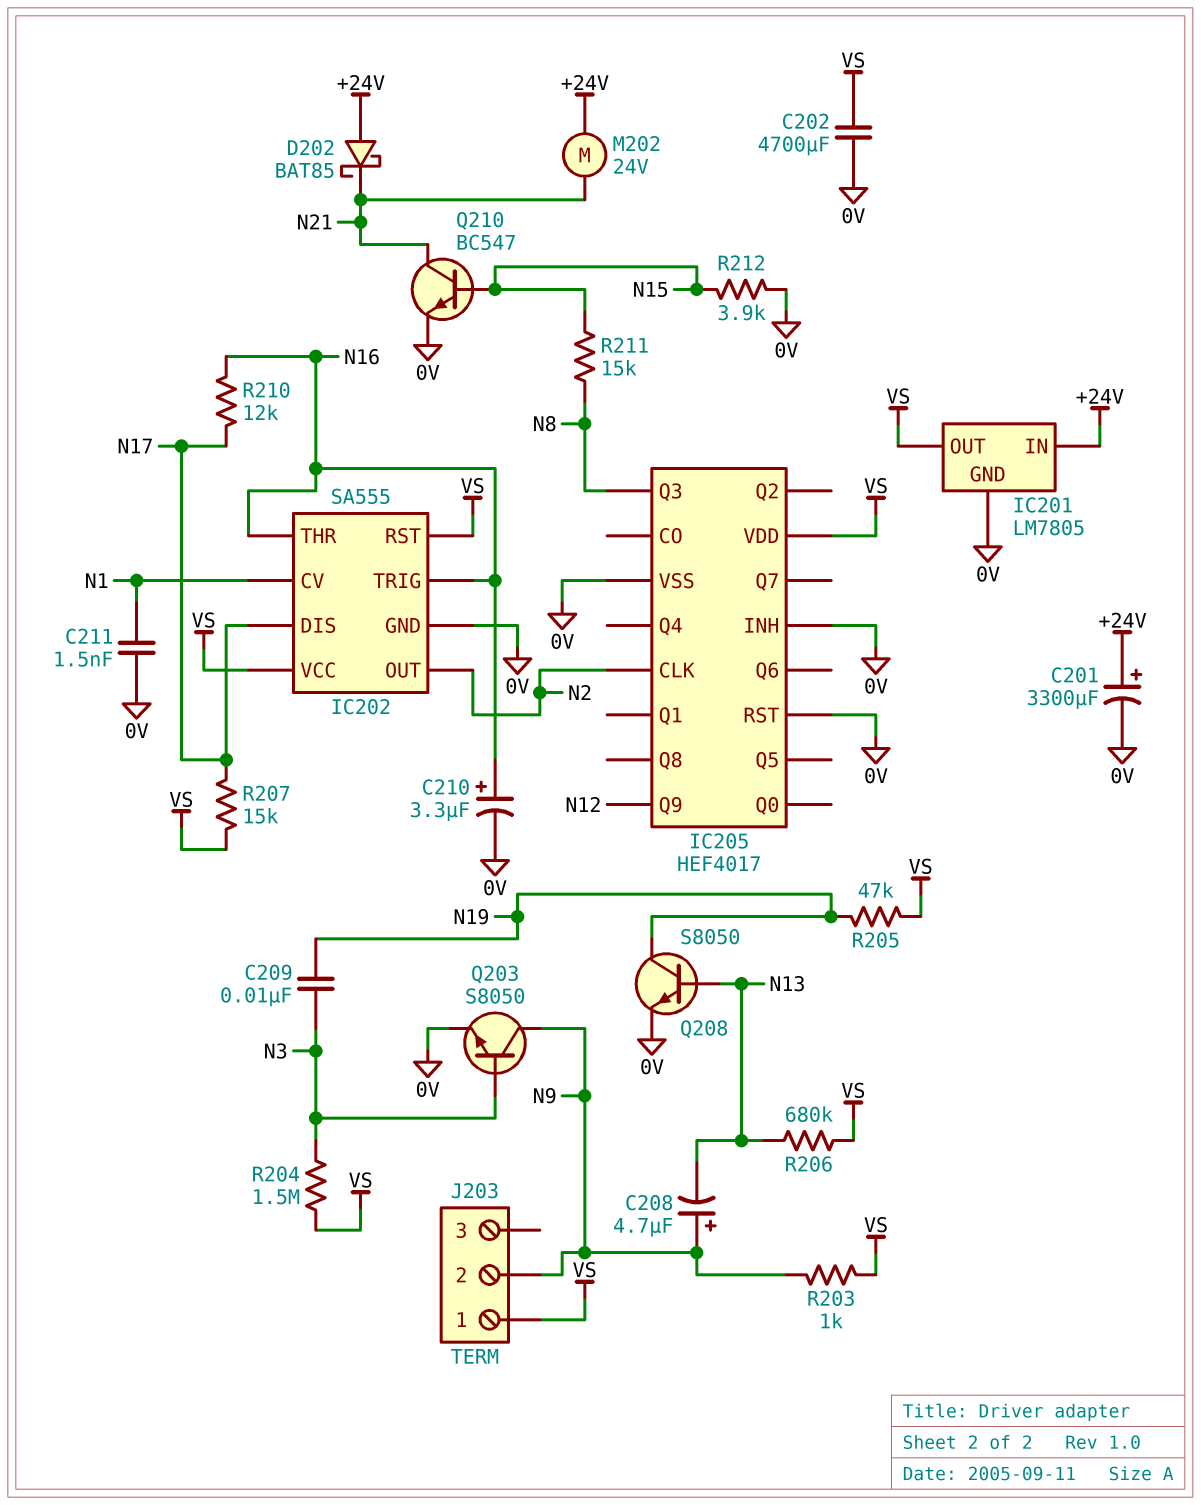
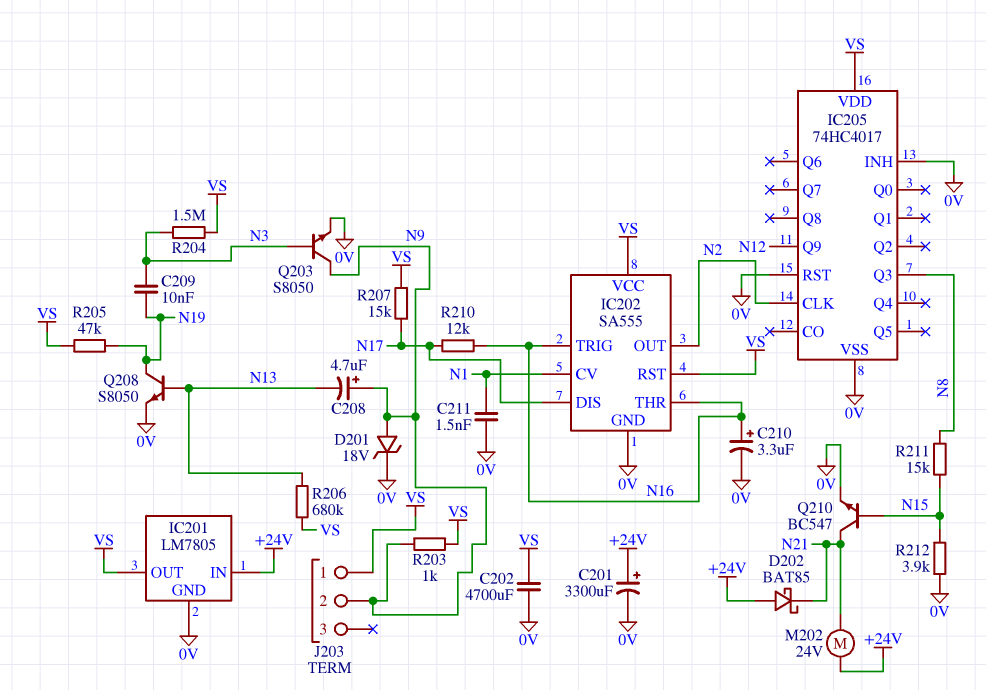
D201: none -> zener 18V (A N9, K 0V)
IC205: HEF4017 -> 74HC4017

